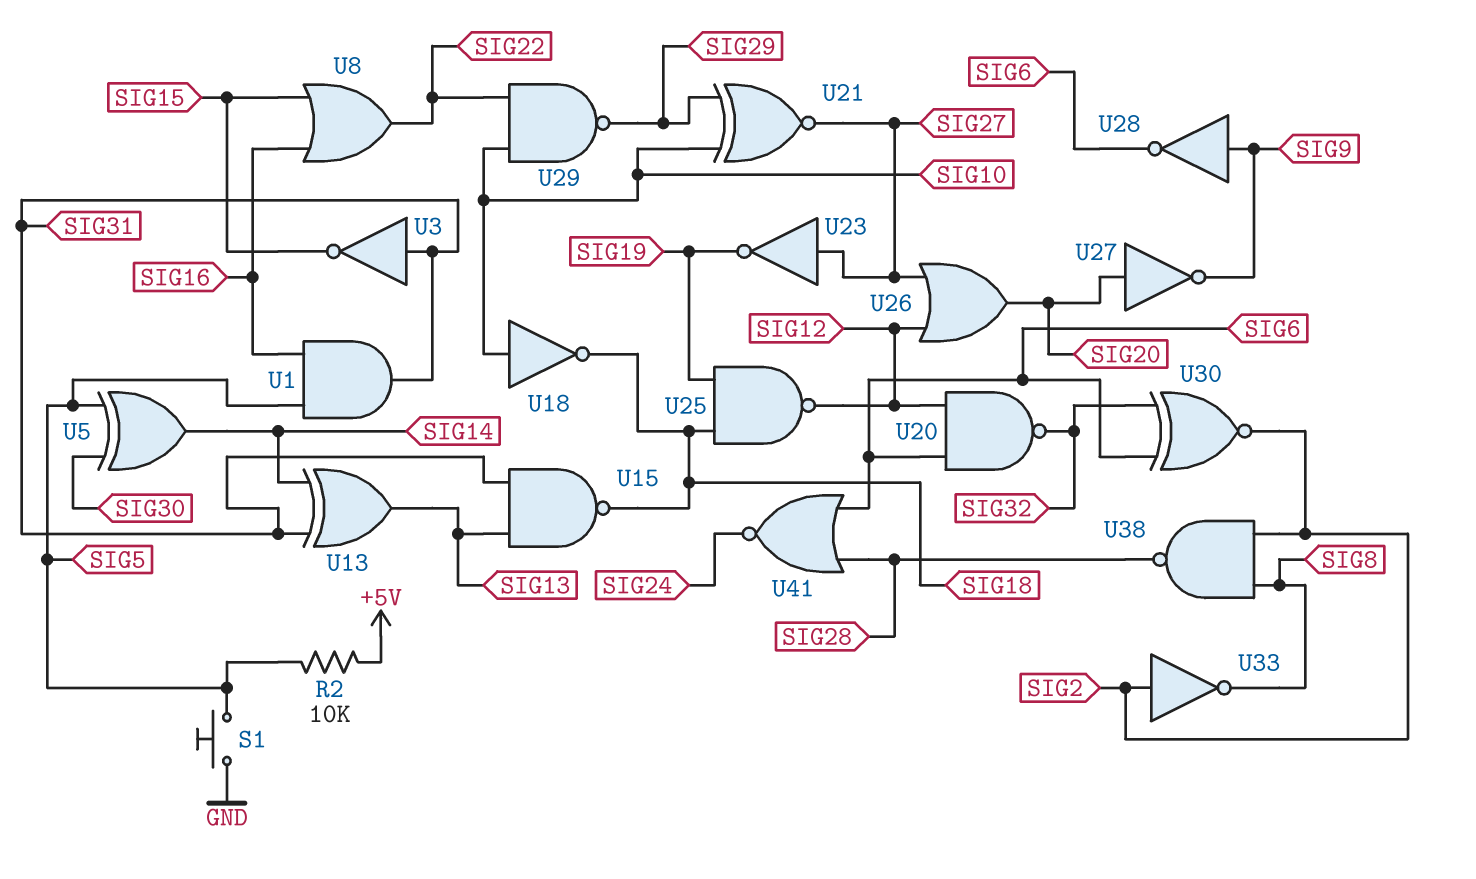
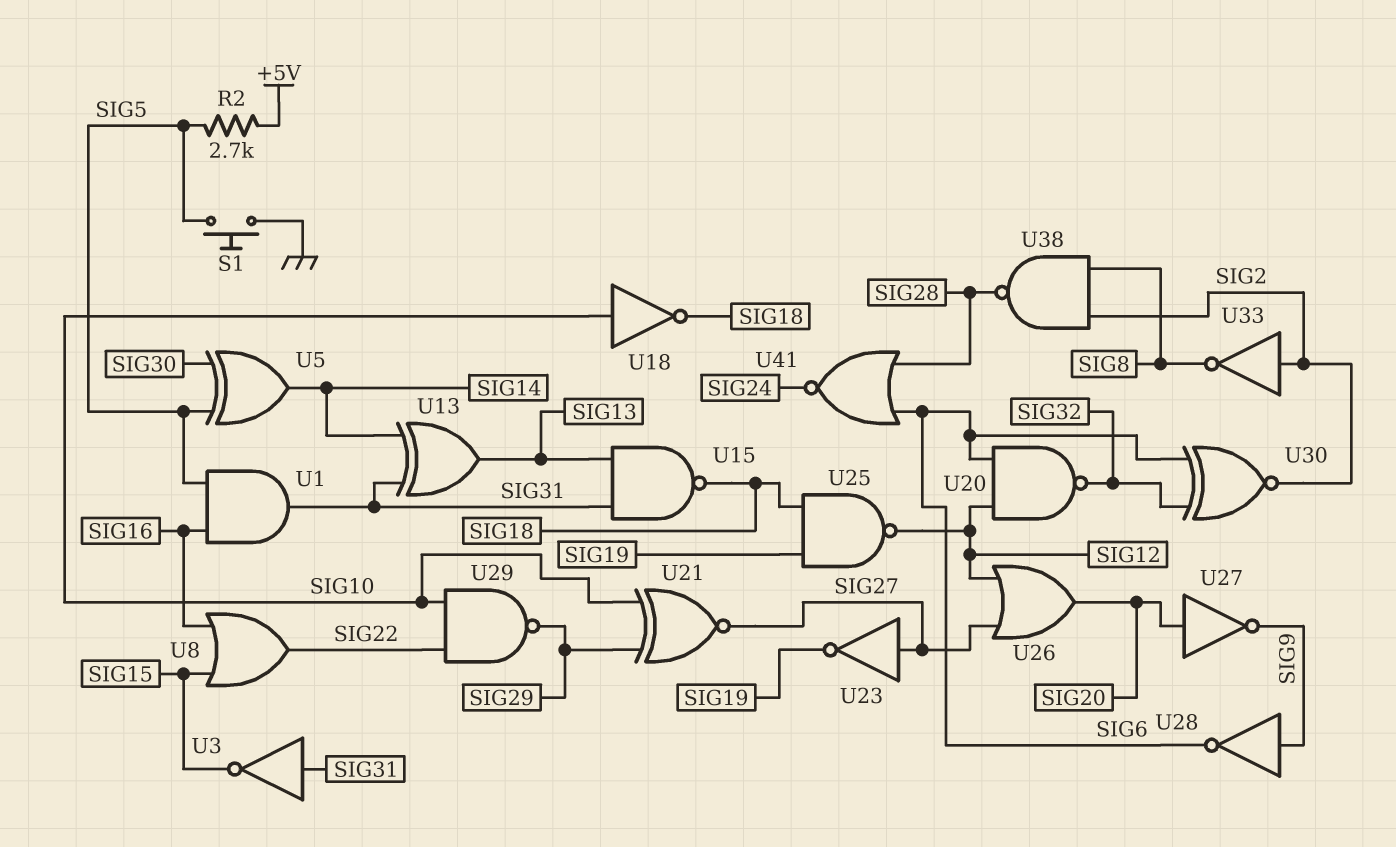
R2: 10k (+5V, SIG5) -> 2.7k (+5V, SIG5)

